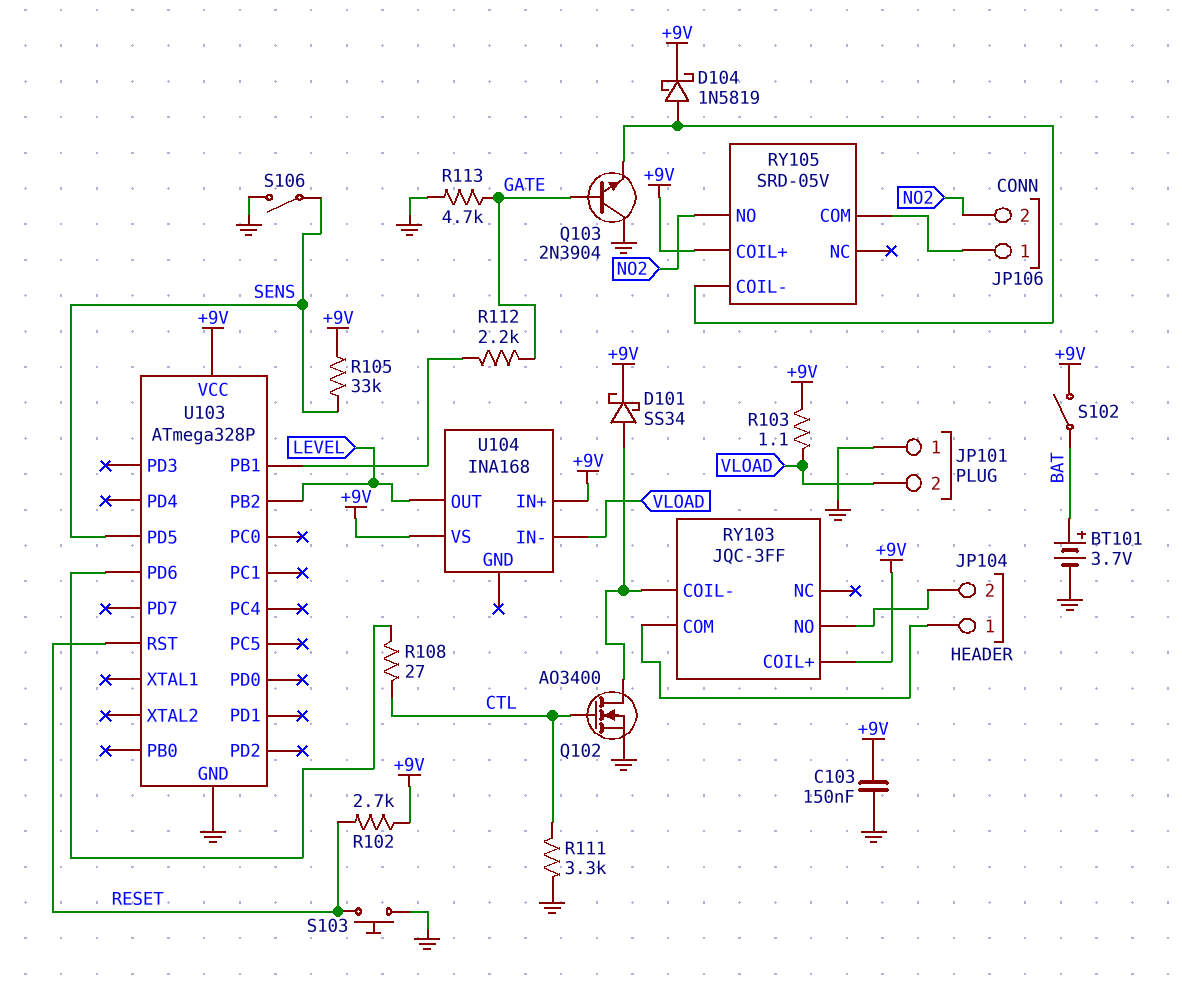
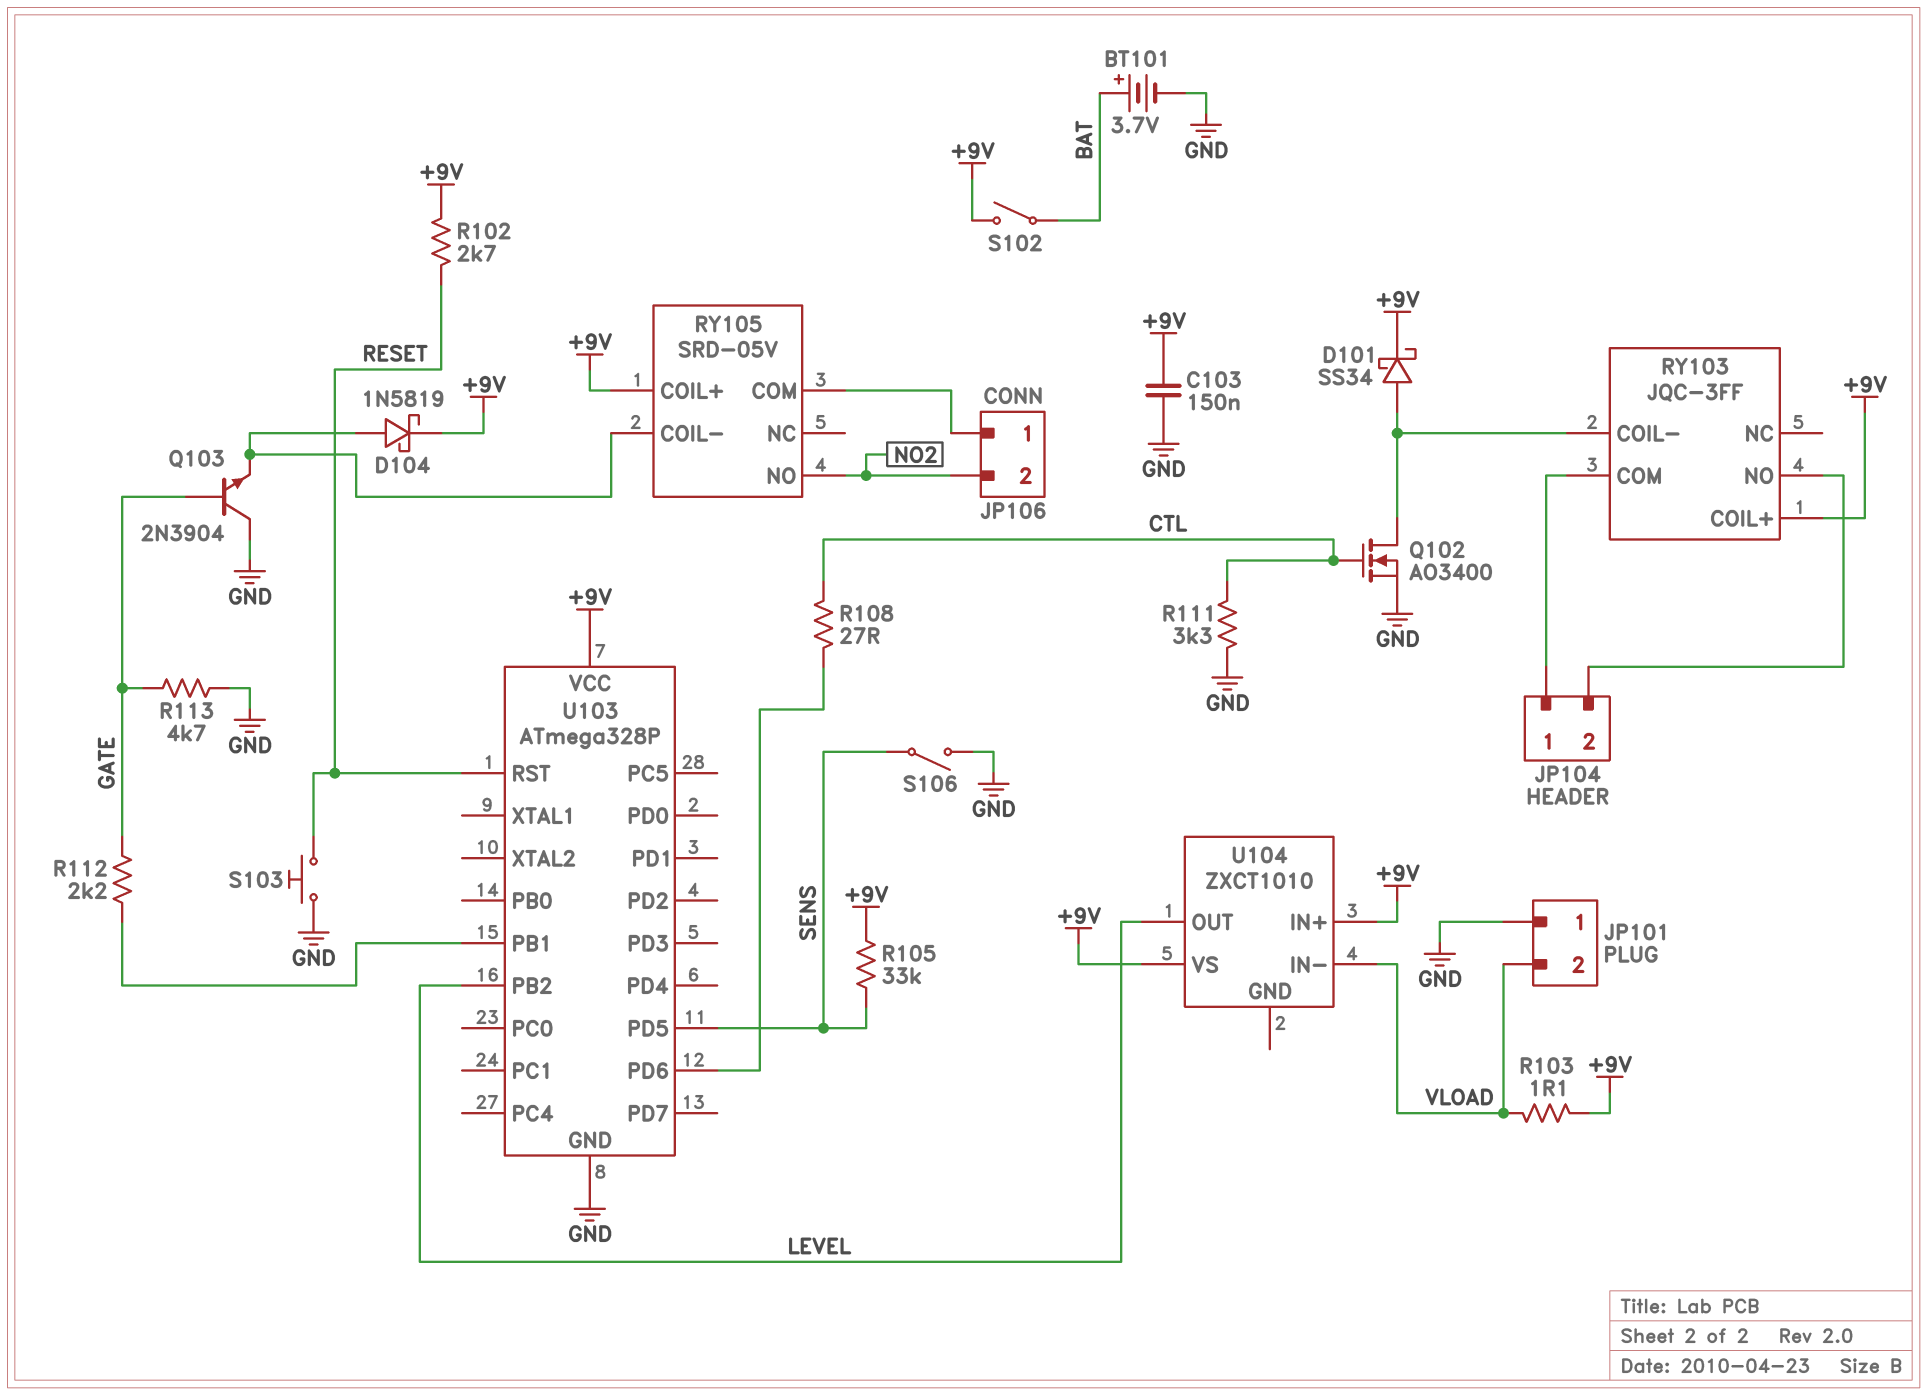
U104: INA168 -> ZXCT1010

